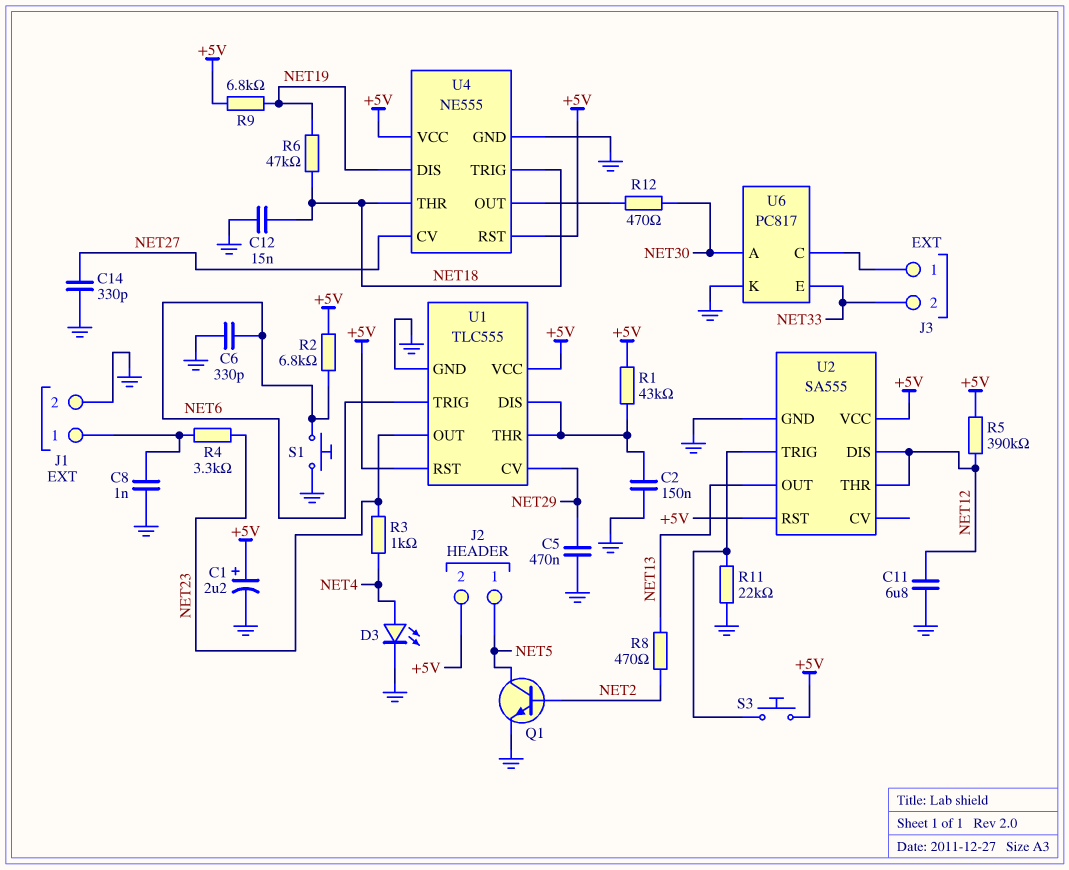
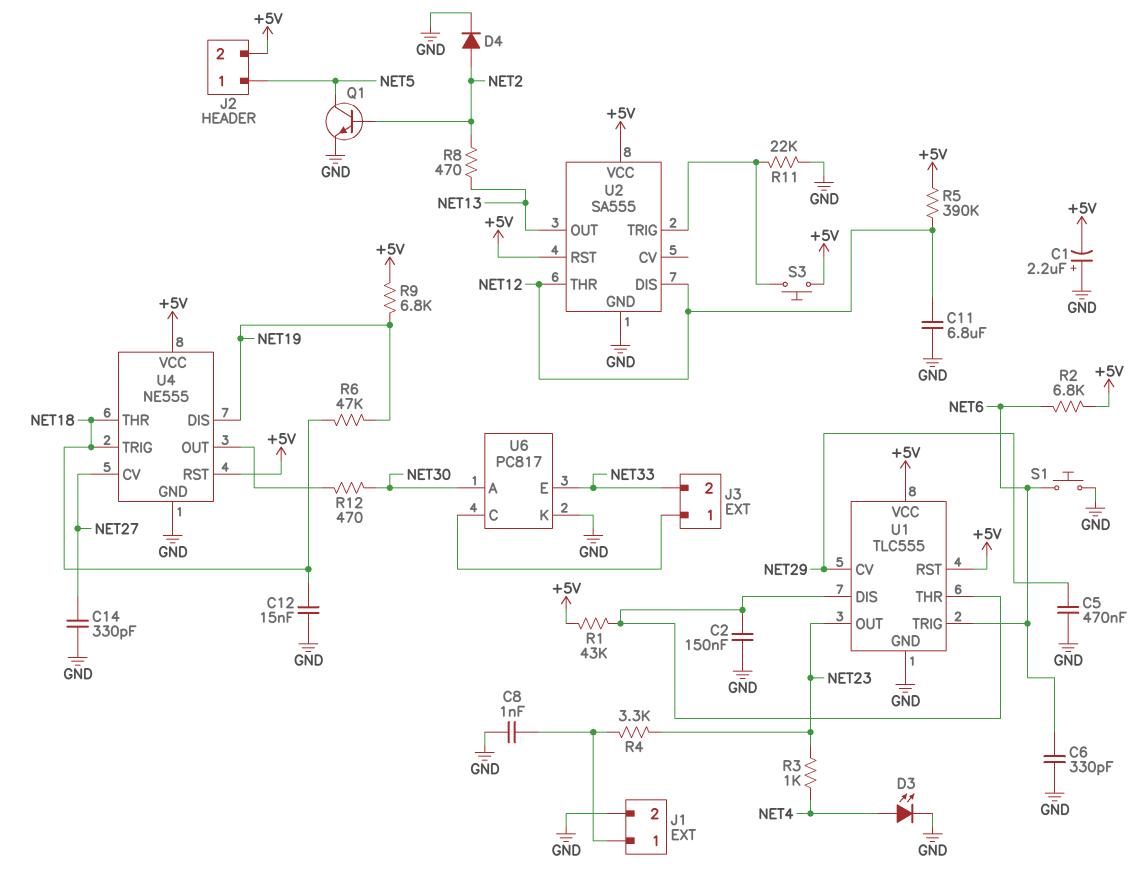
C1: 2.2uF (plus +5V, minus GND) -> 2.2uF (plus GND, minus +5V)
D4: none -> diode (A NET2, K GND)

